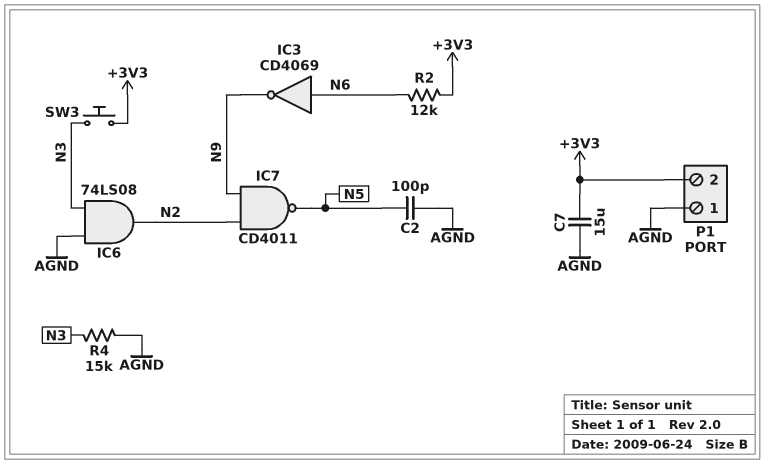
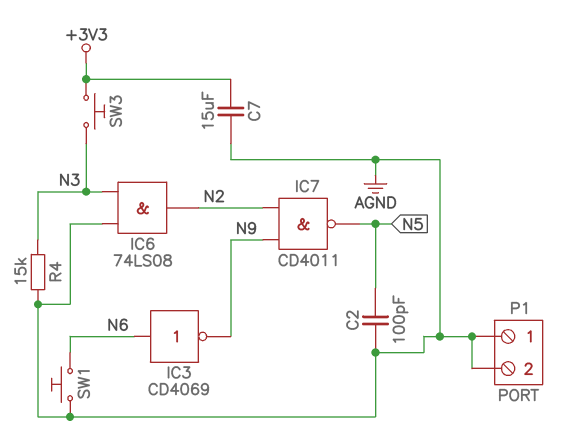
P1 pin 2: +3V3 -> AGND
R2: 12k (+3V3, N6) -> none
SW1: none -> button (AGND, N6)

